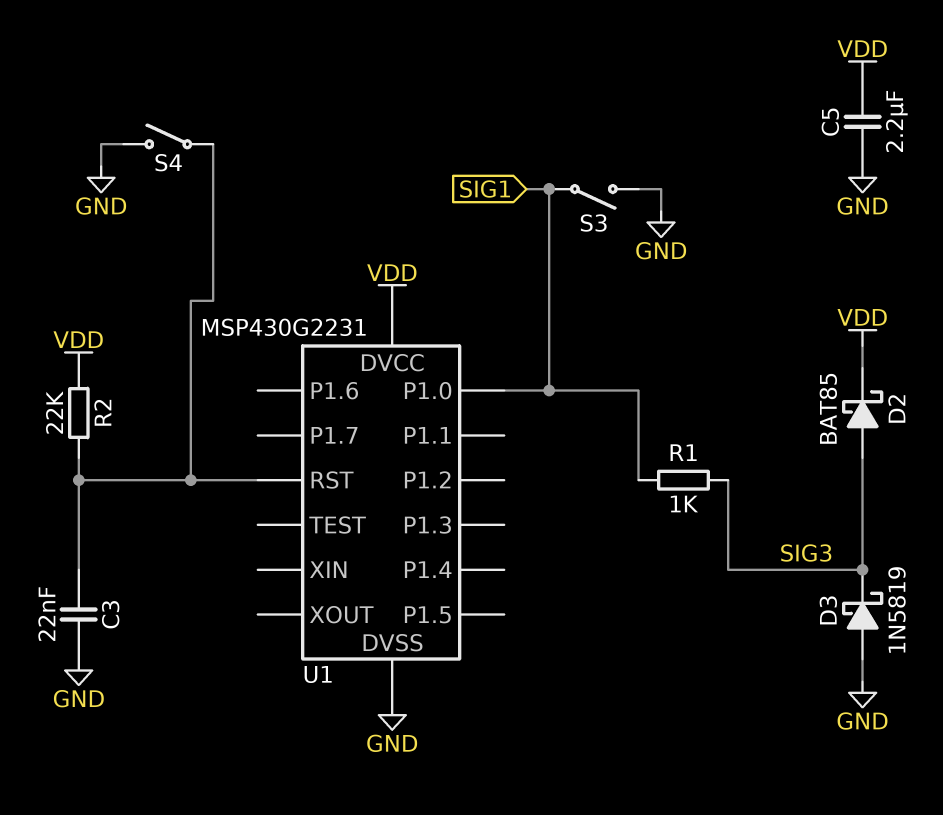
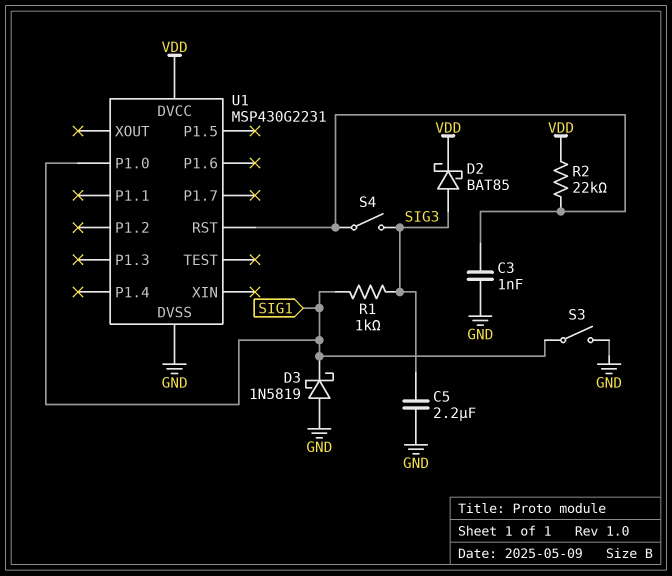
C3: 22nF (GND, U1/RST) -> 1nF (GND, U1/RST)
C5: 2.2uF (GND, VDD) -> 2.2uF (GND, SIG3)
D3: schottky 1N5819 (A GND, K SIG3) -> schottky 1N5819 (A GND, K SIG1)
S4: switch (GND, U1/RST) -> switch (SIG3, U1/RST)

